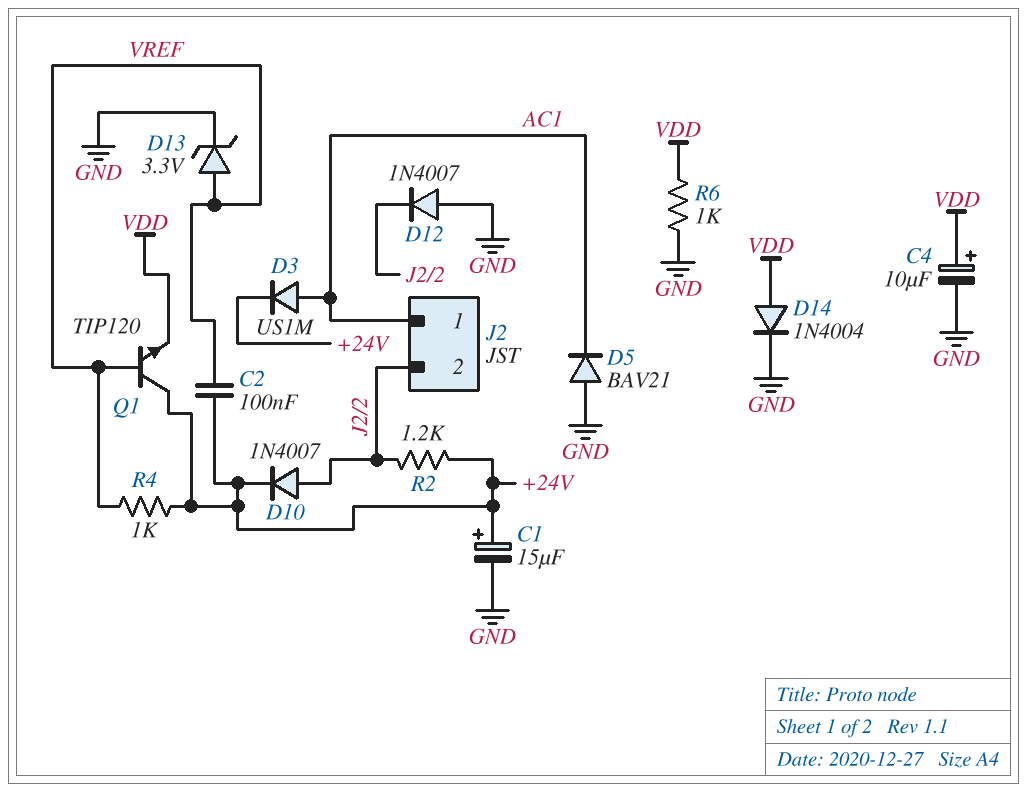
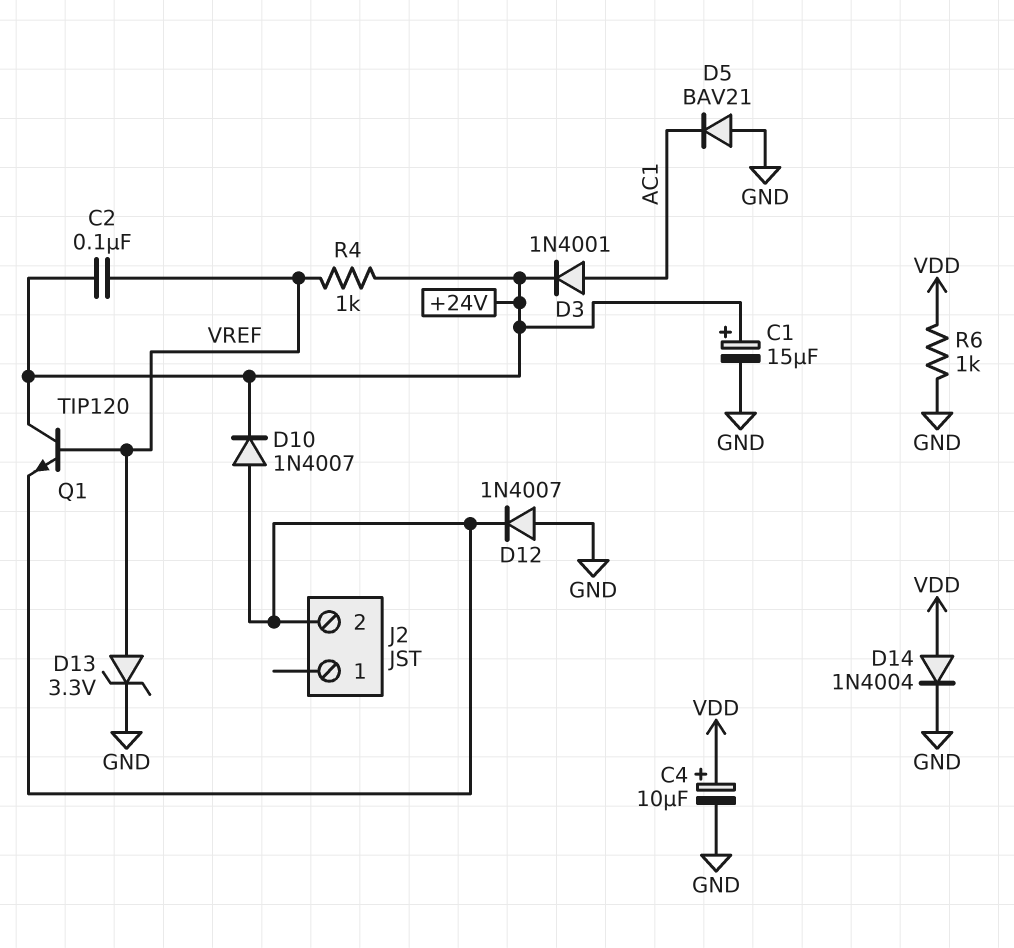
D3: diode US1M (A AC1, K +24V) -> diode 1N4001 (A AC1, K +24V)
J2 pin 1: AC1 -> none
Q1: NPN TIP120 (B VREF, C +24V, E VDD) -> NPN TIP120 (B VREF, C +24V, E J2/2)
R2: 1.2k (+24V, J2/2) -> none

